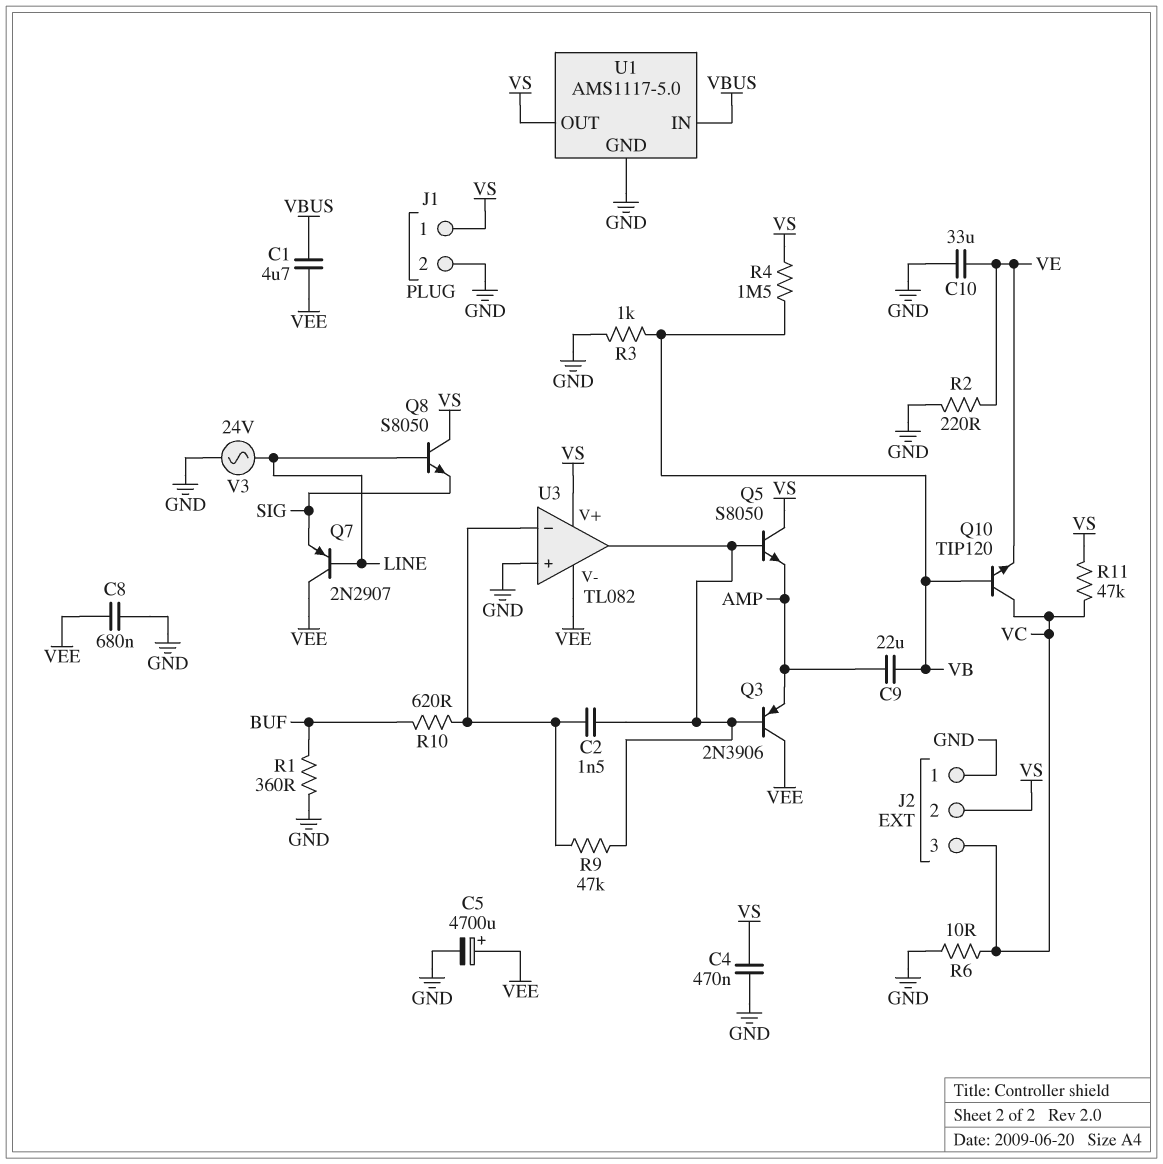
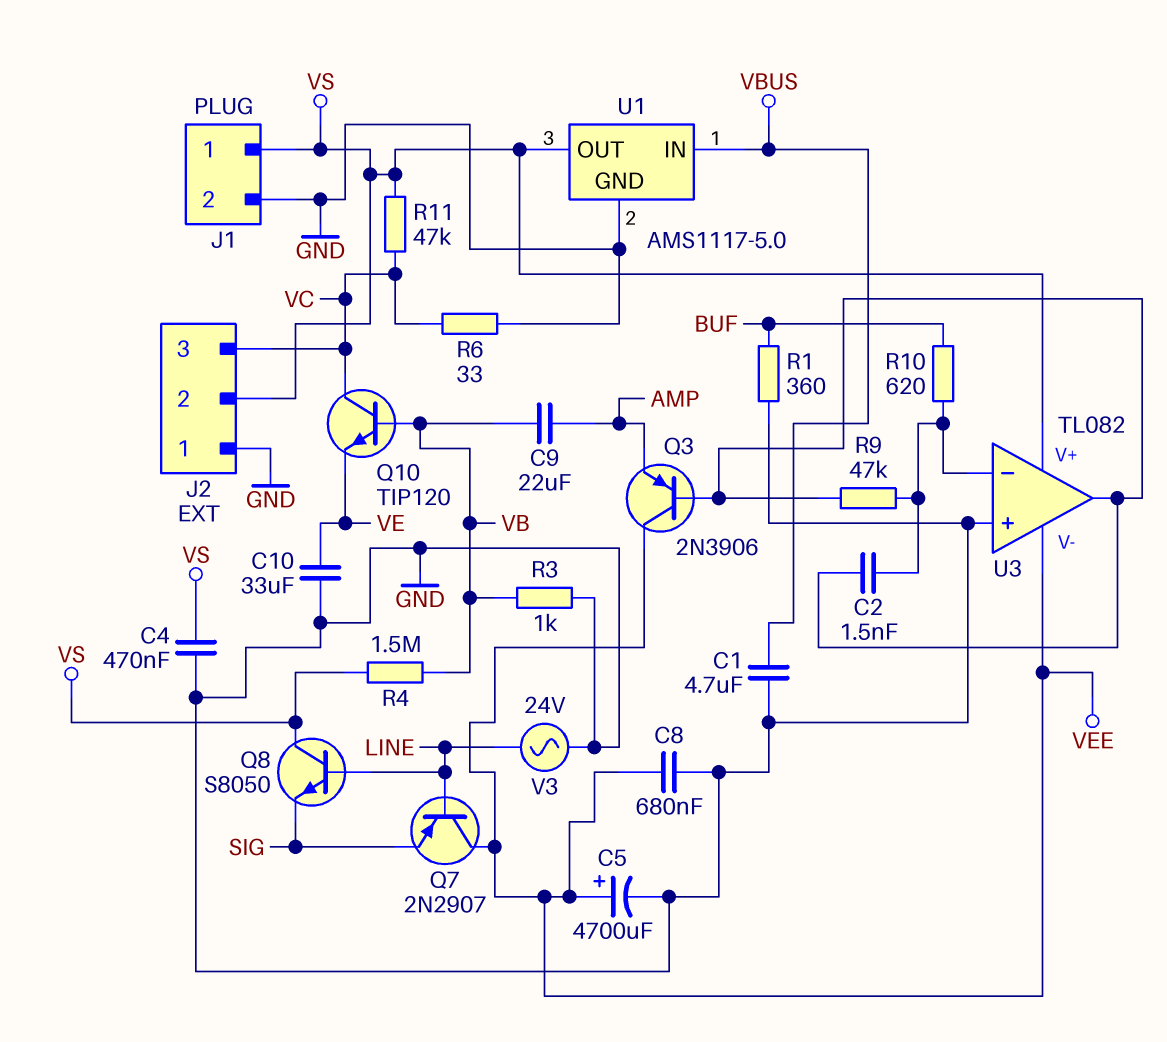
C1: 4.7uF (VBUS, VEE) -> 4.7uF (GND, VBUS)
Q5: NPN S8050 (B U3/out, C VS, E AMP) -> none
R2: 220 (GND, VE) -> none
R6: 10 (GND, VC) -> 33 (GND, VC)

